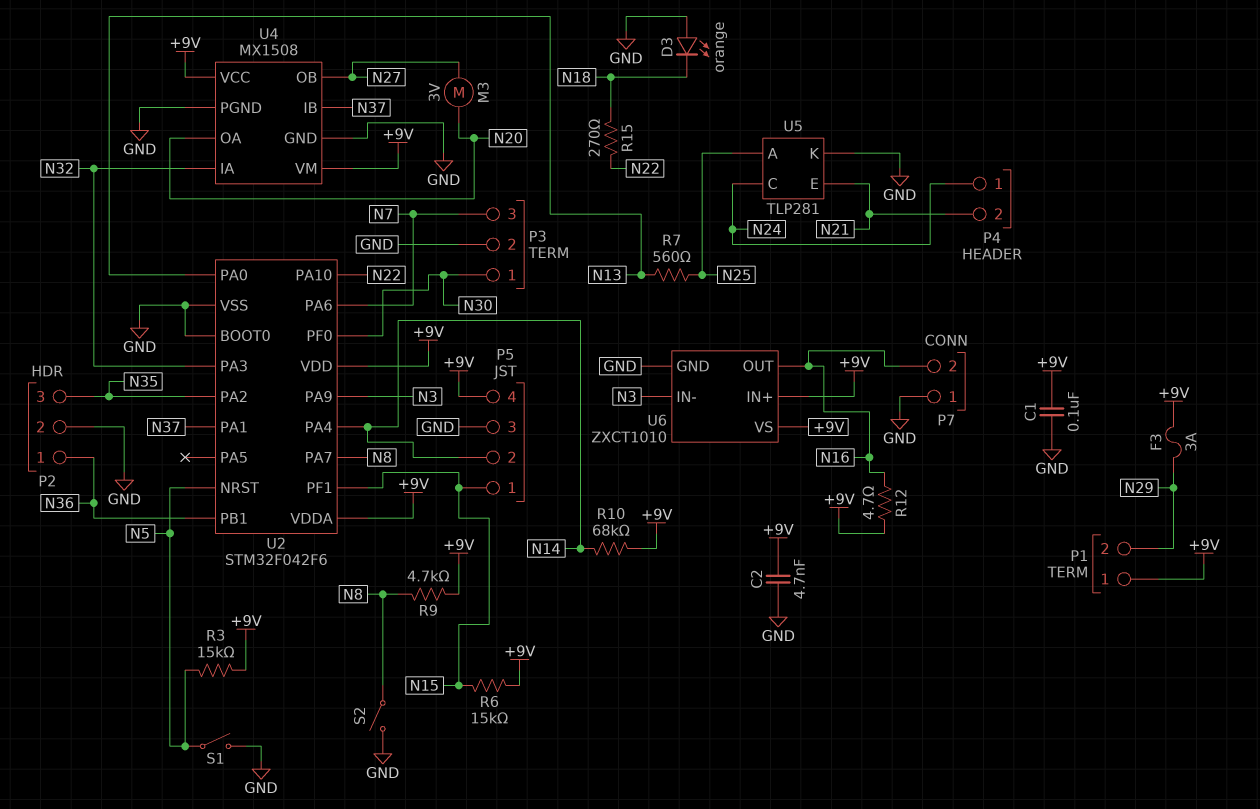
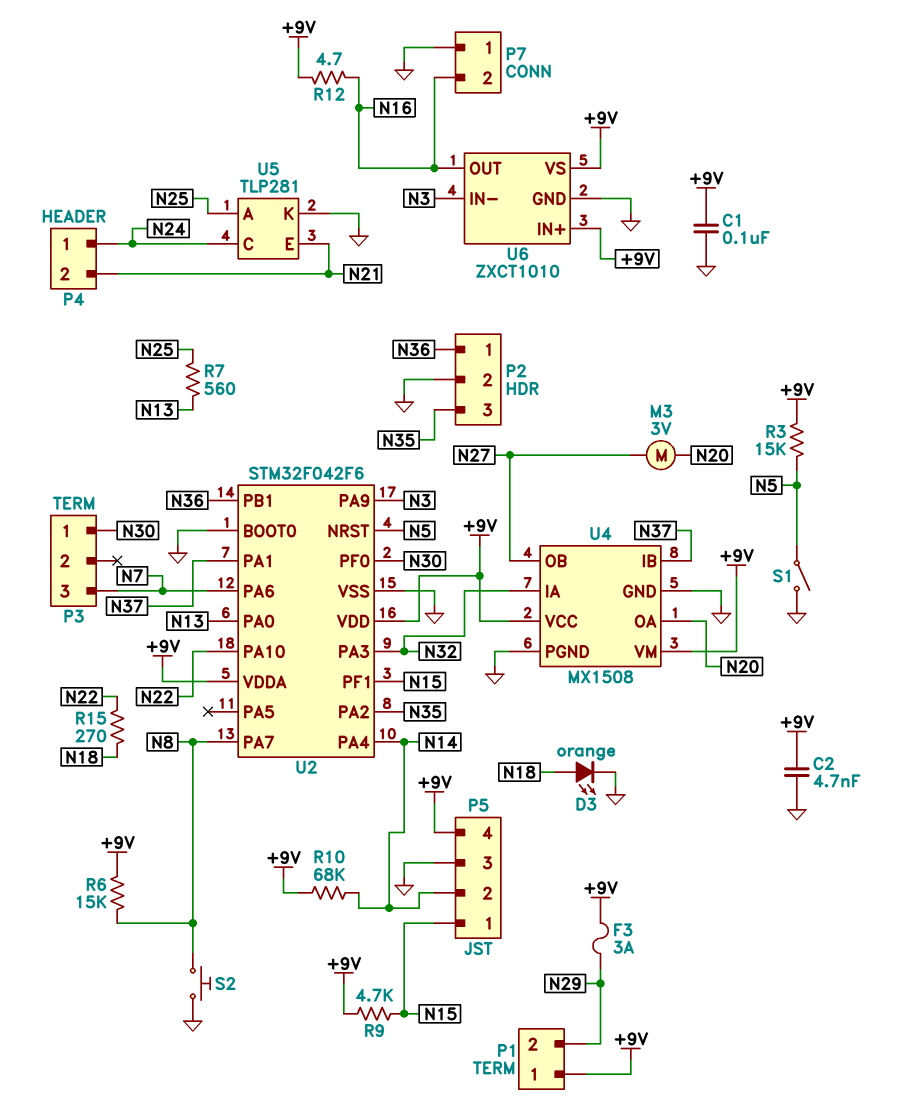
D3: LED orange (A GND, K N18) -> LED orange (A N18, K GND)
P3 pin 2: GND -> none
R6: 15k (+9V, N15) -> 15k (+9V, N8)
R9: 4.7k (+9V, N8) -> 4.7k (+9V, N15)
S2: switch (GND, N8) -> button (GND, N8)

